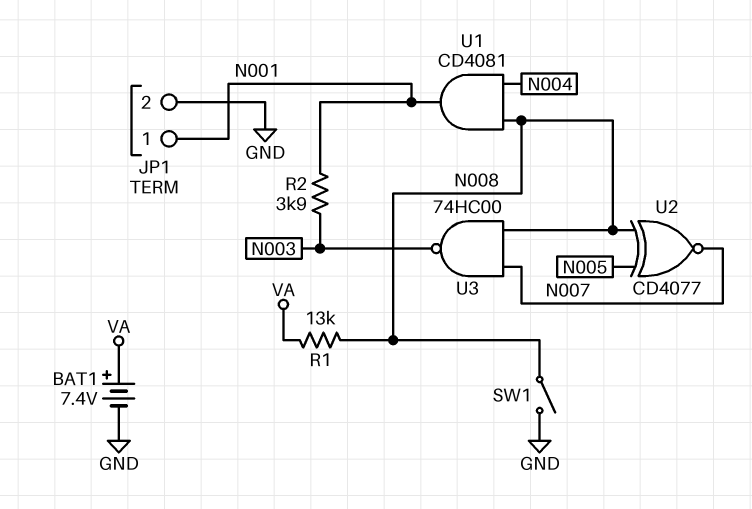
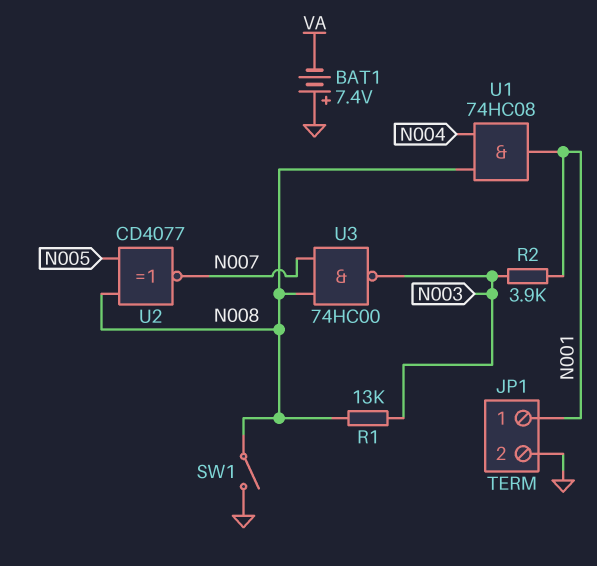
BAT1: 7.4V (plus VA, minus GND) -> 7.4V (plus GND, minus VA)
R1: 13k (N008, VA) -> 13k (N003, N008)
U1: AND CD4081 (in N004, in N008, out N001) -> AND 74HC08 (in N004, in N008, out N001)

